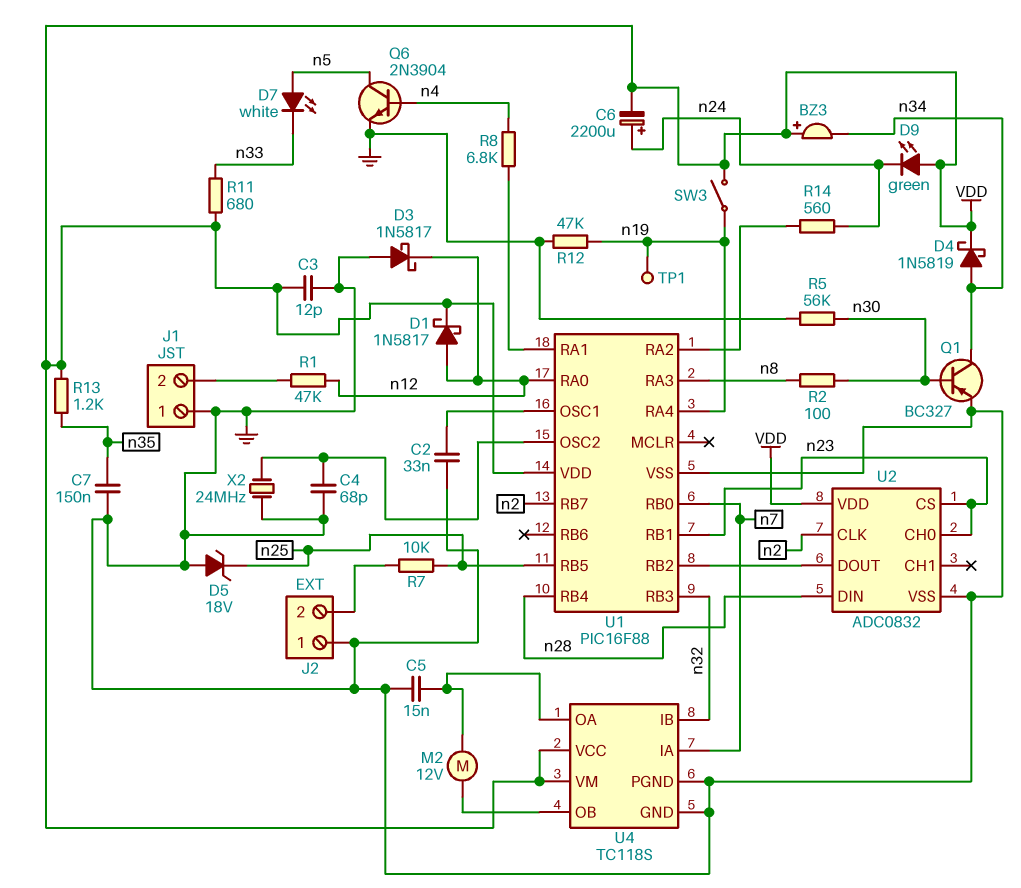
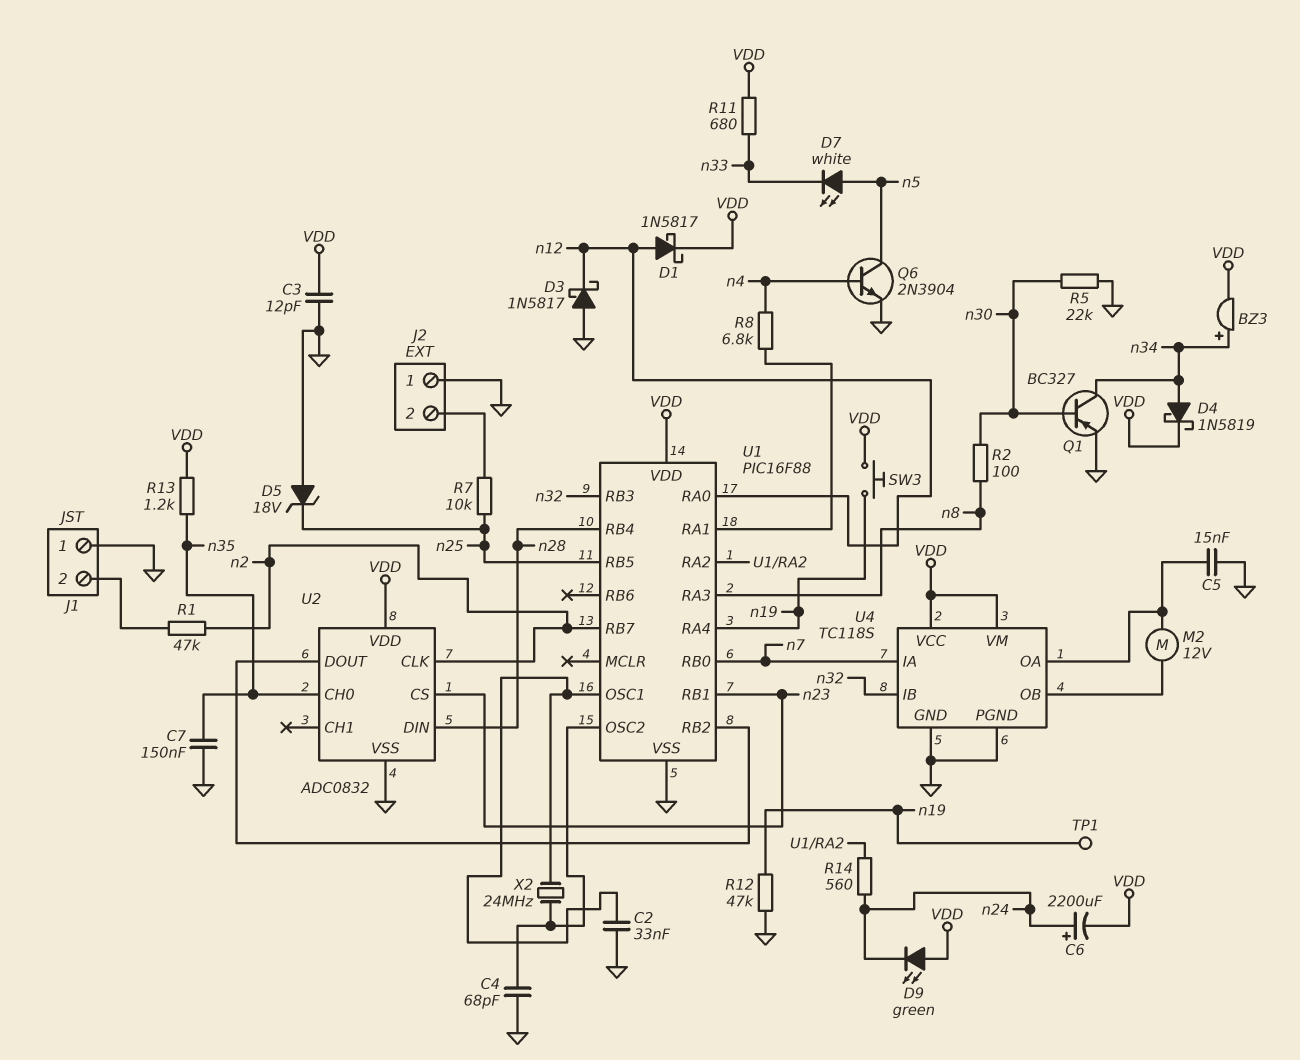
BZ3: buzzer (plus VDD, minus n34) -> buzzer (plus n34, minus VDD)
R1: 47k (J1/2, n12) -> 47k (J1/2, n2)
R5: 56k (GND, n30) -> 22k (GND, n30)
SW3: switch (VDD, n19) -> button (VDD, n19)
U2 pin CH0: n23 -> n35
X2: 24MHz (GND, U1/OSC2) -> 24MHz (U1/OSC1, U1/OSC2)

